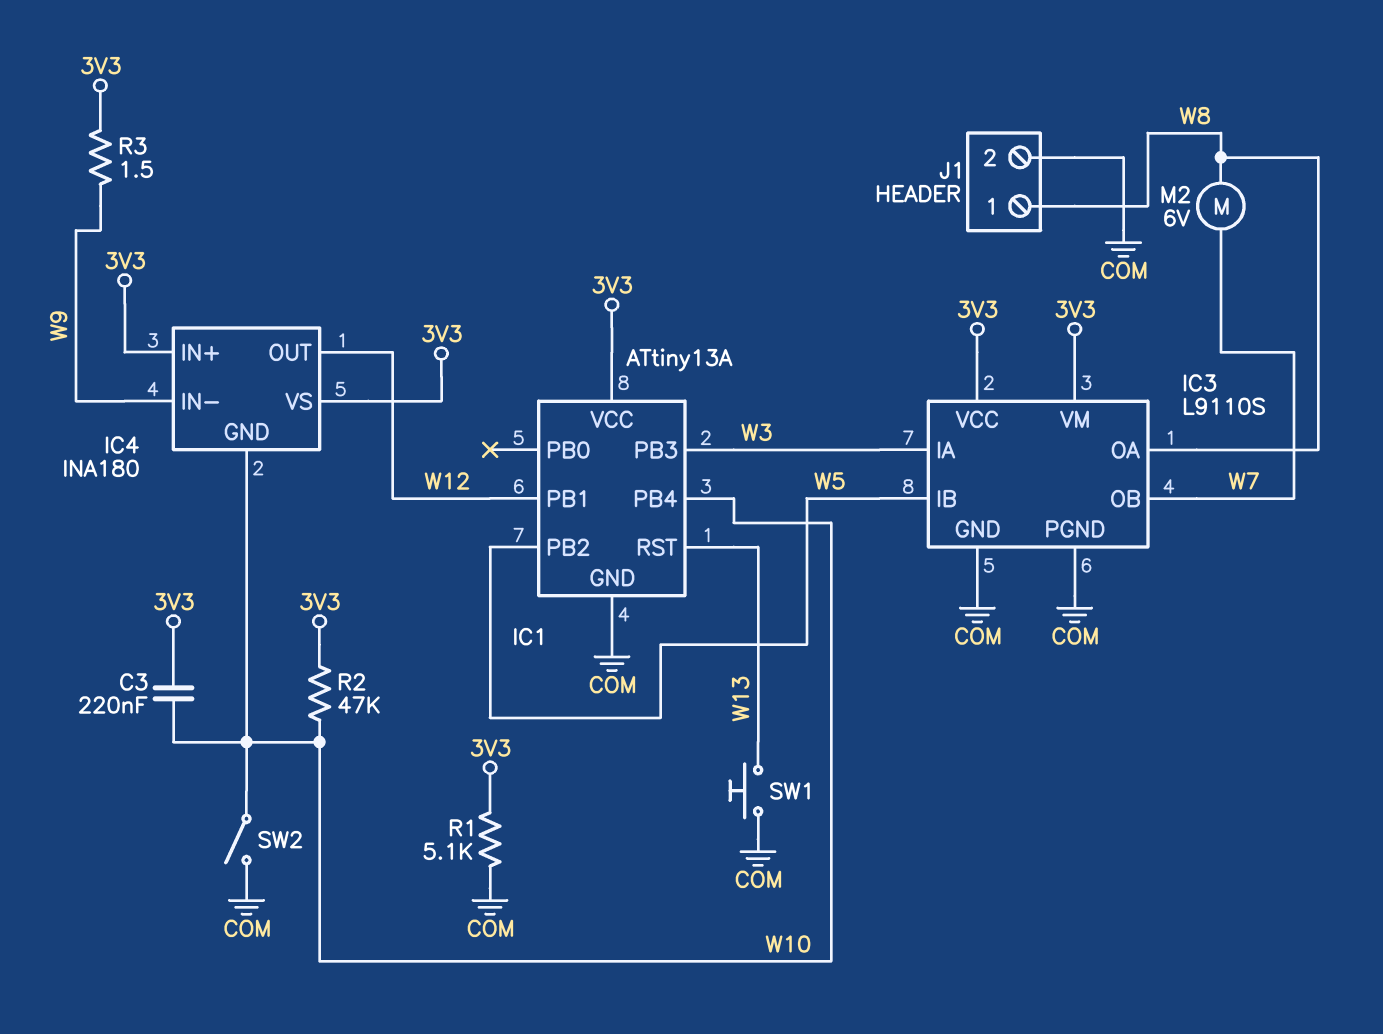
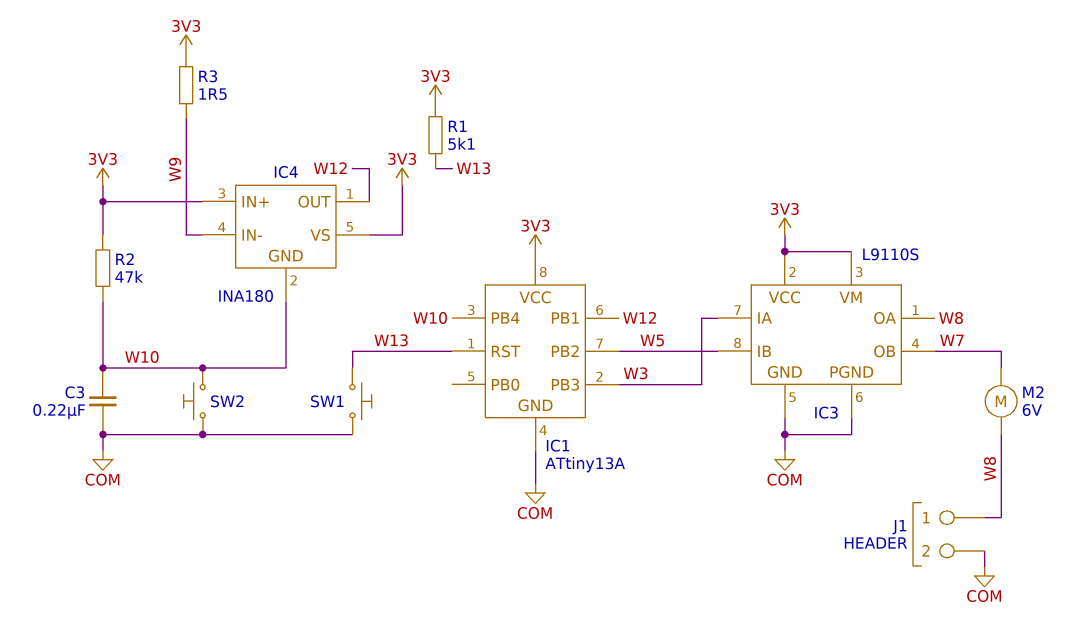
C3: 220nF (3V3, W10) -> 220nF (COM, W10)
R1: 5.1k (3V3, COM) -> 5.1k (3V3, W13)
SW2: switch (COM, W10) -> button (COM, W10)

